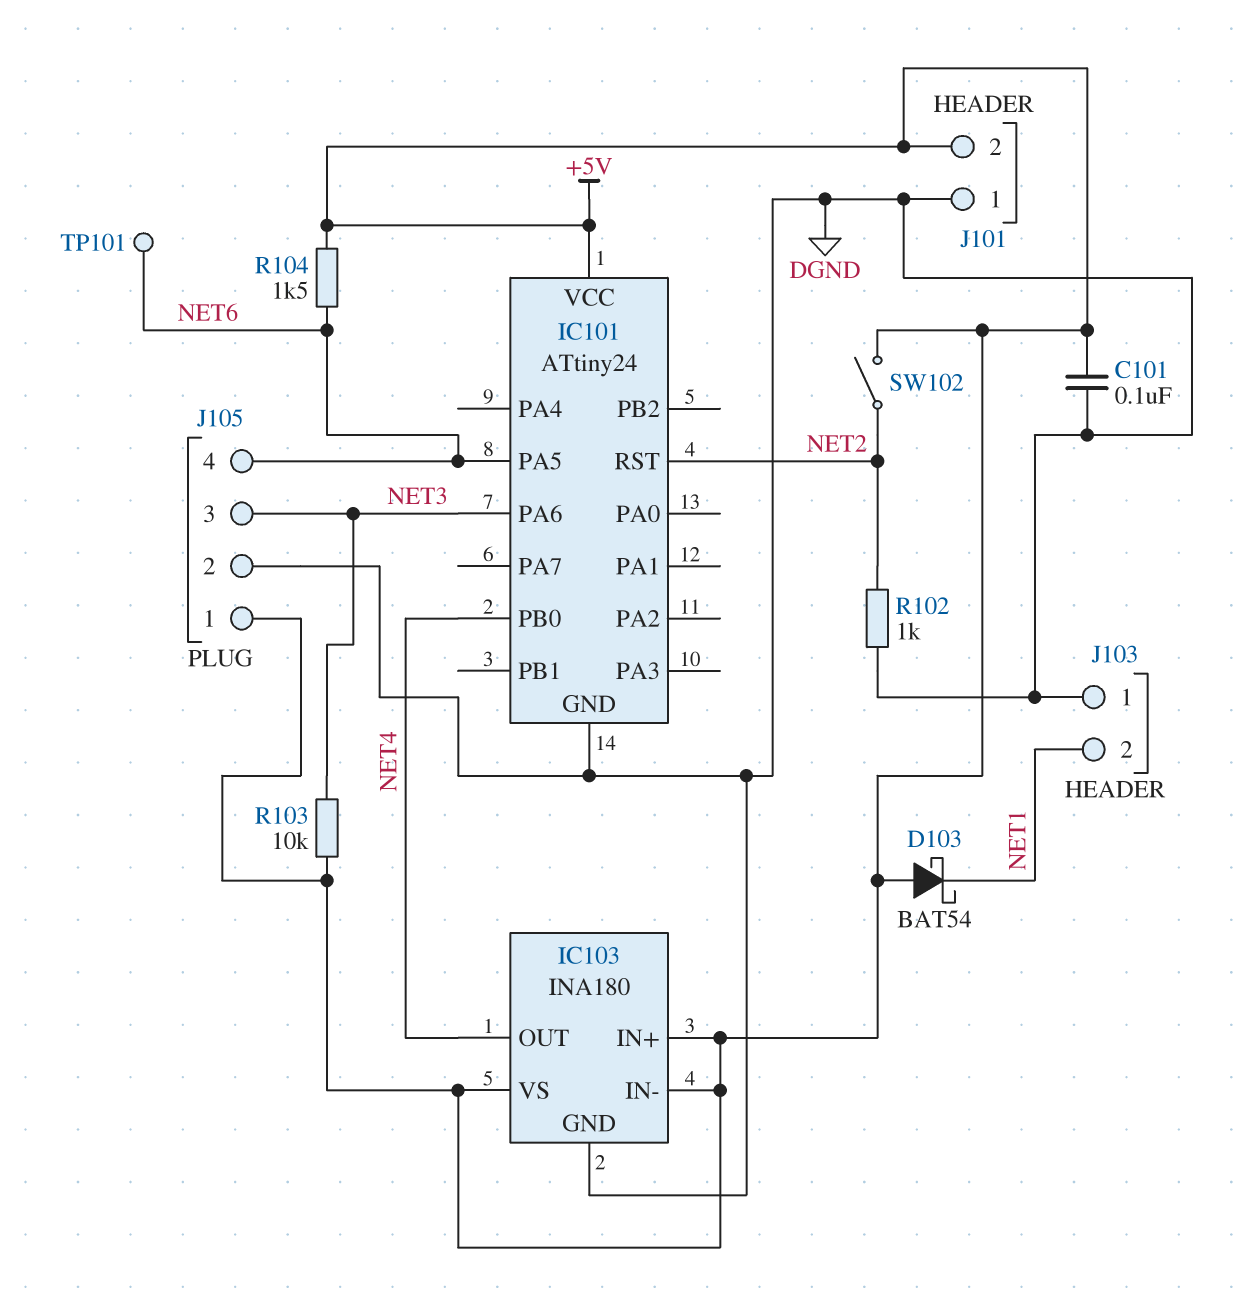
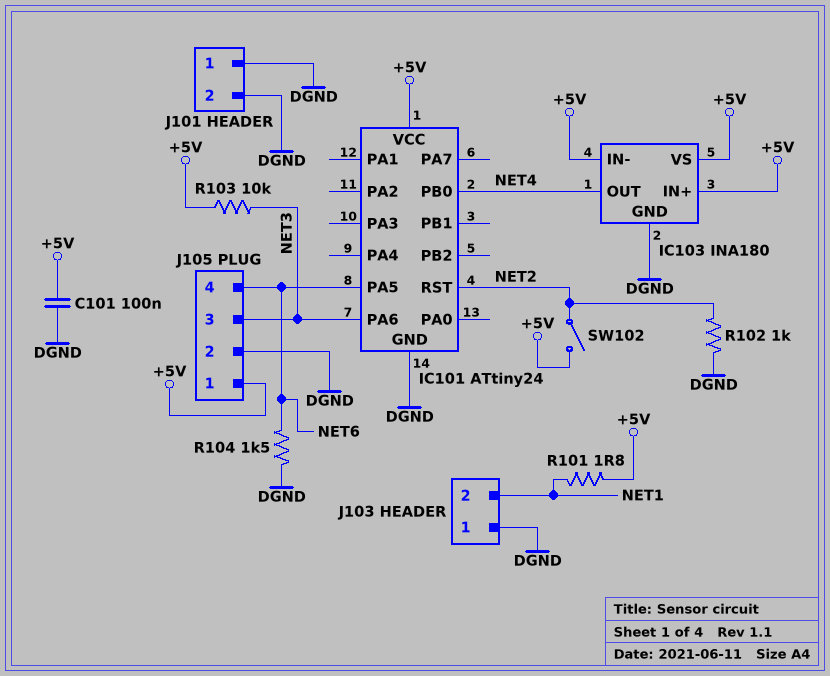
D103: schottky BAT54 (A +5V, K NET1) -> none
J101 pin 2: +5V -> DGND
R101: none -> 1.8 (+5V, NET1)
R104: 1.5k (+5V, NET6) -> 1.5k (DGND, NET6)
TP101: test point (NET6) -> none

